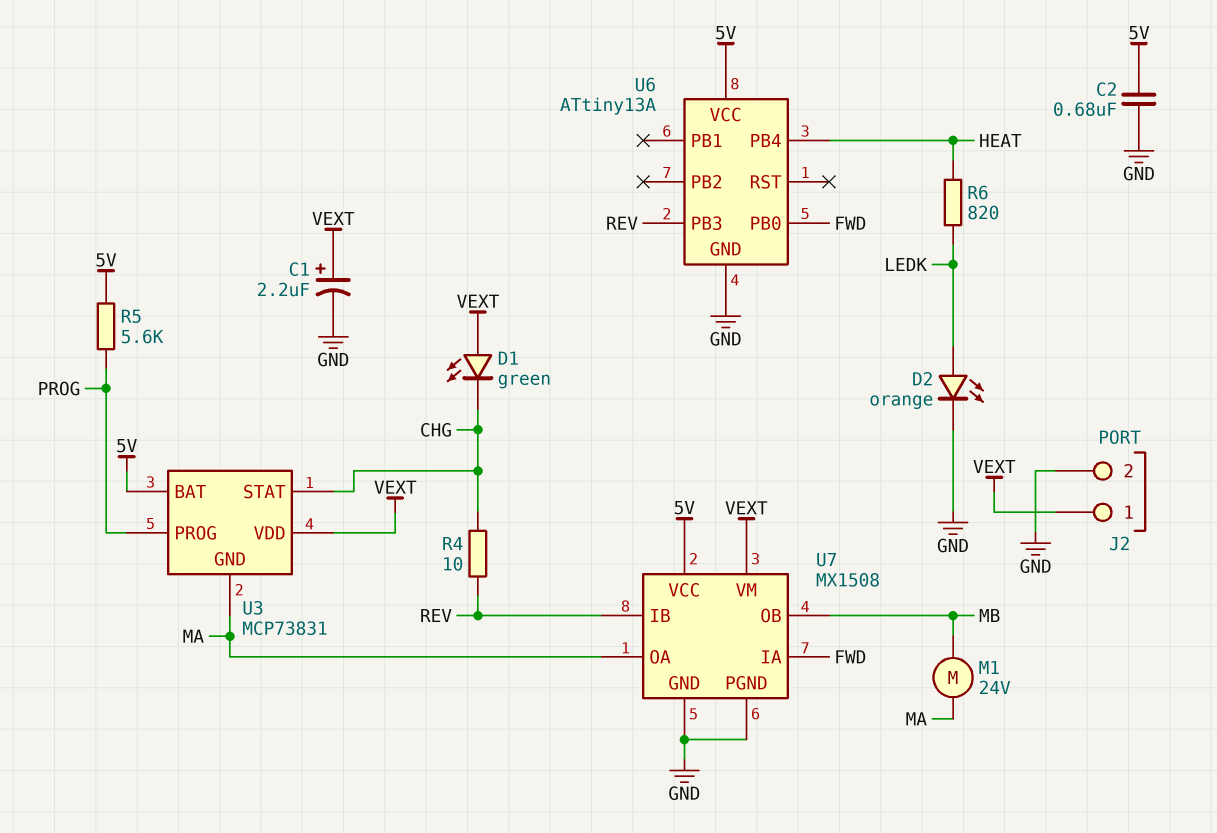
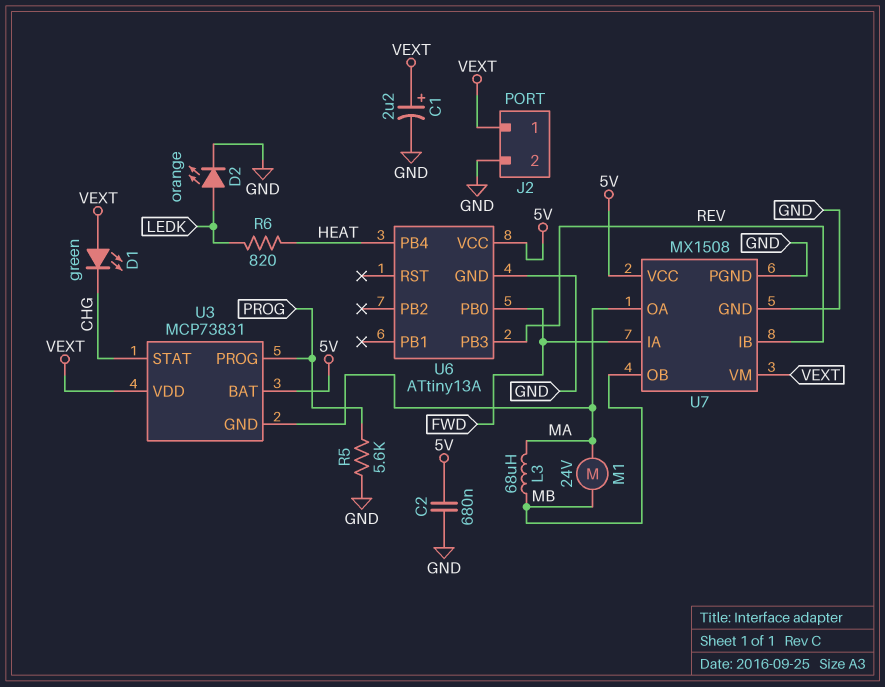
L3: none -> 68uH (MA, MB)
R4: 10 (CHG, REV) -> none
R5: 5.6k (5V, PROG) -> 5.6k (GND, PROG)

